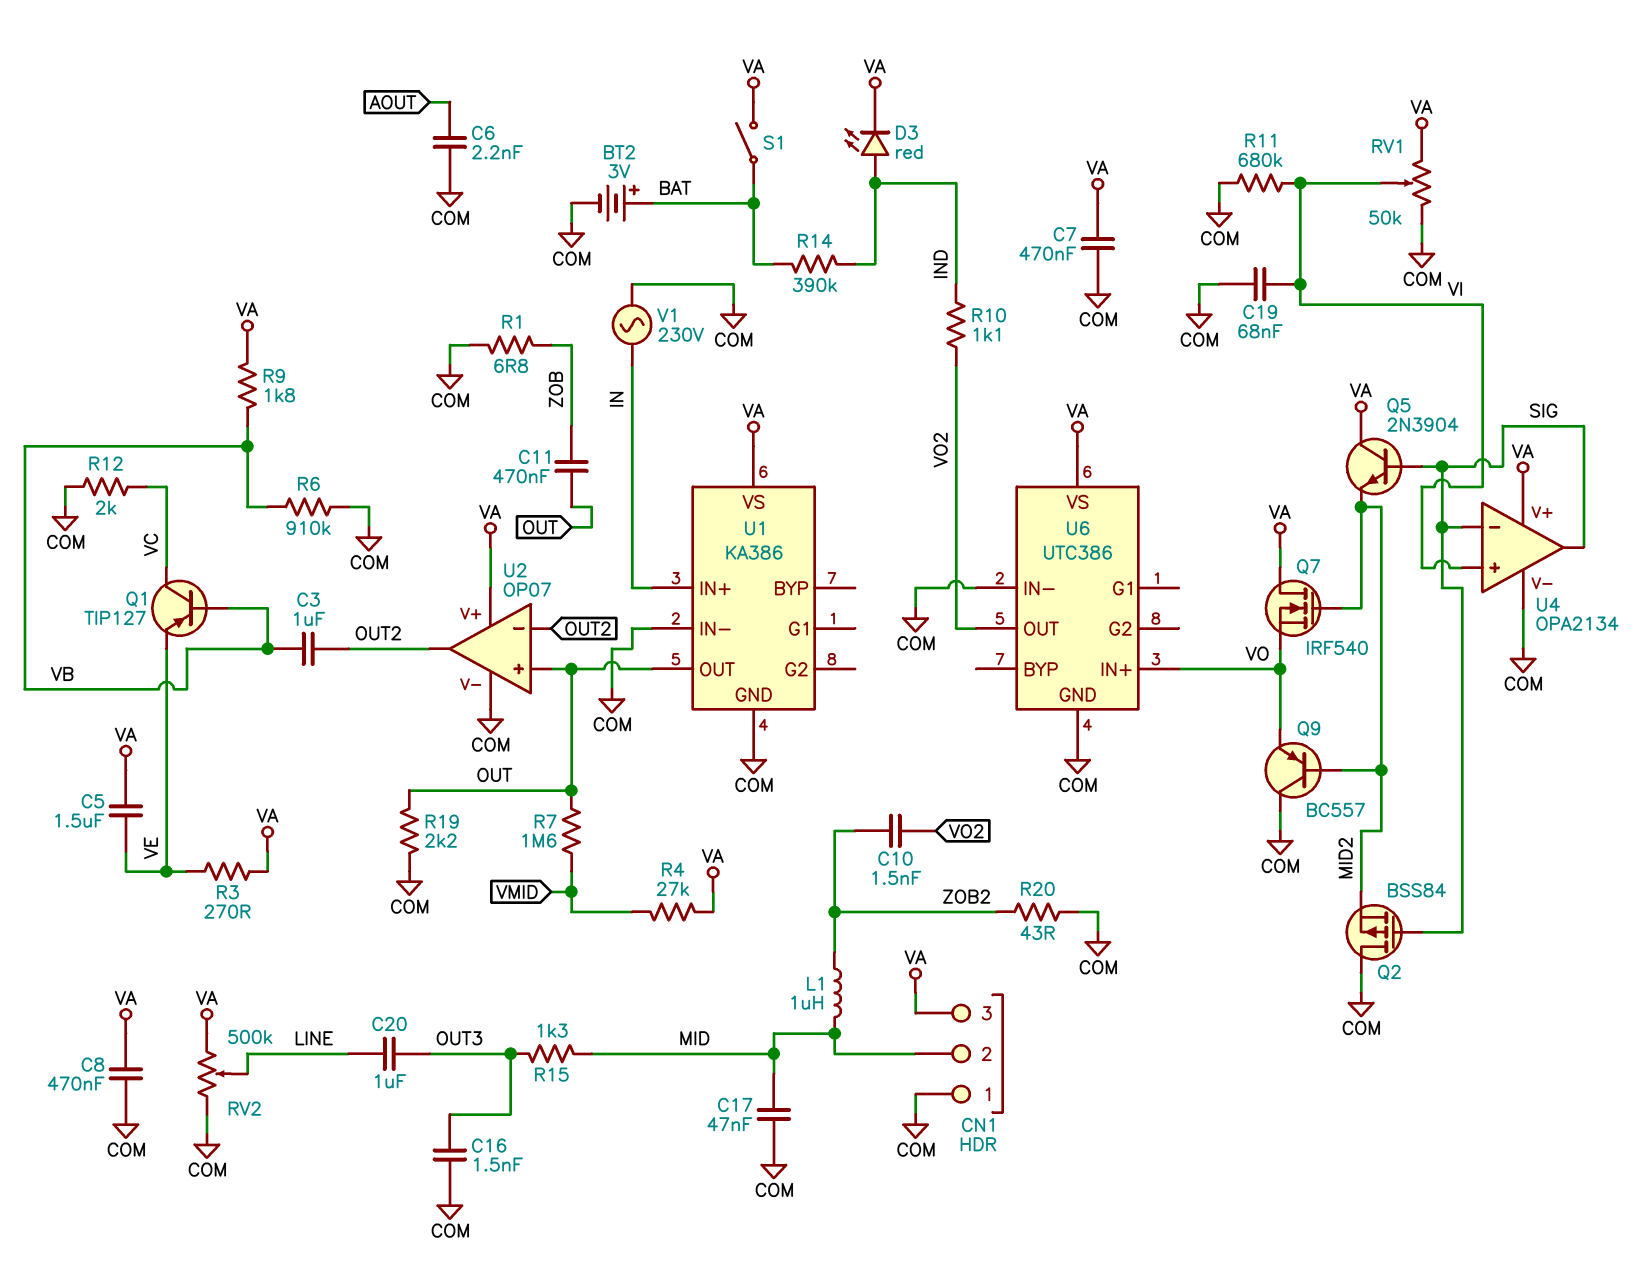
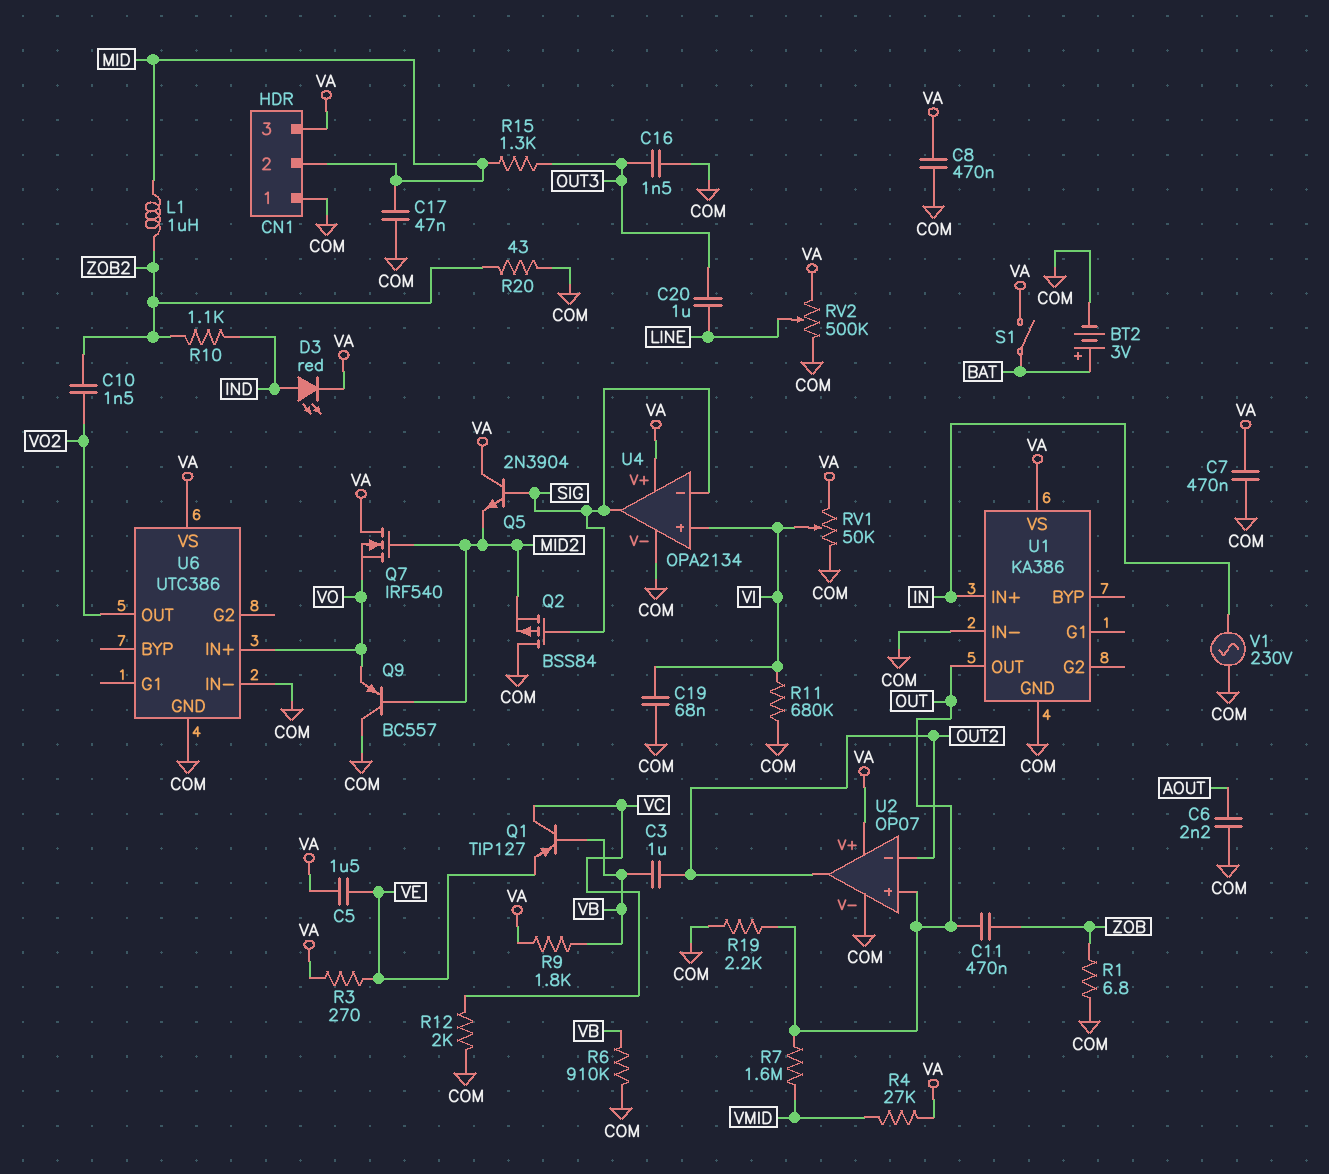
R10: 1.1k (IND, VO2) -> 1.1k (IND, ZOB2)
R14: 390k (BAT, IND) -> none

